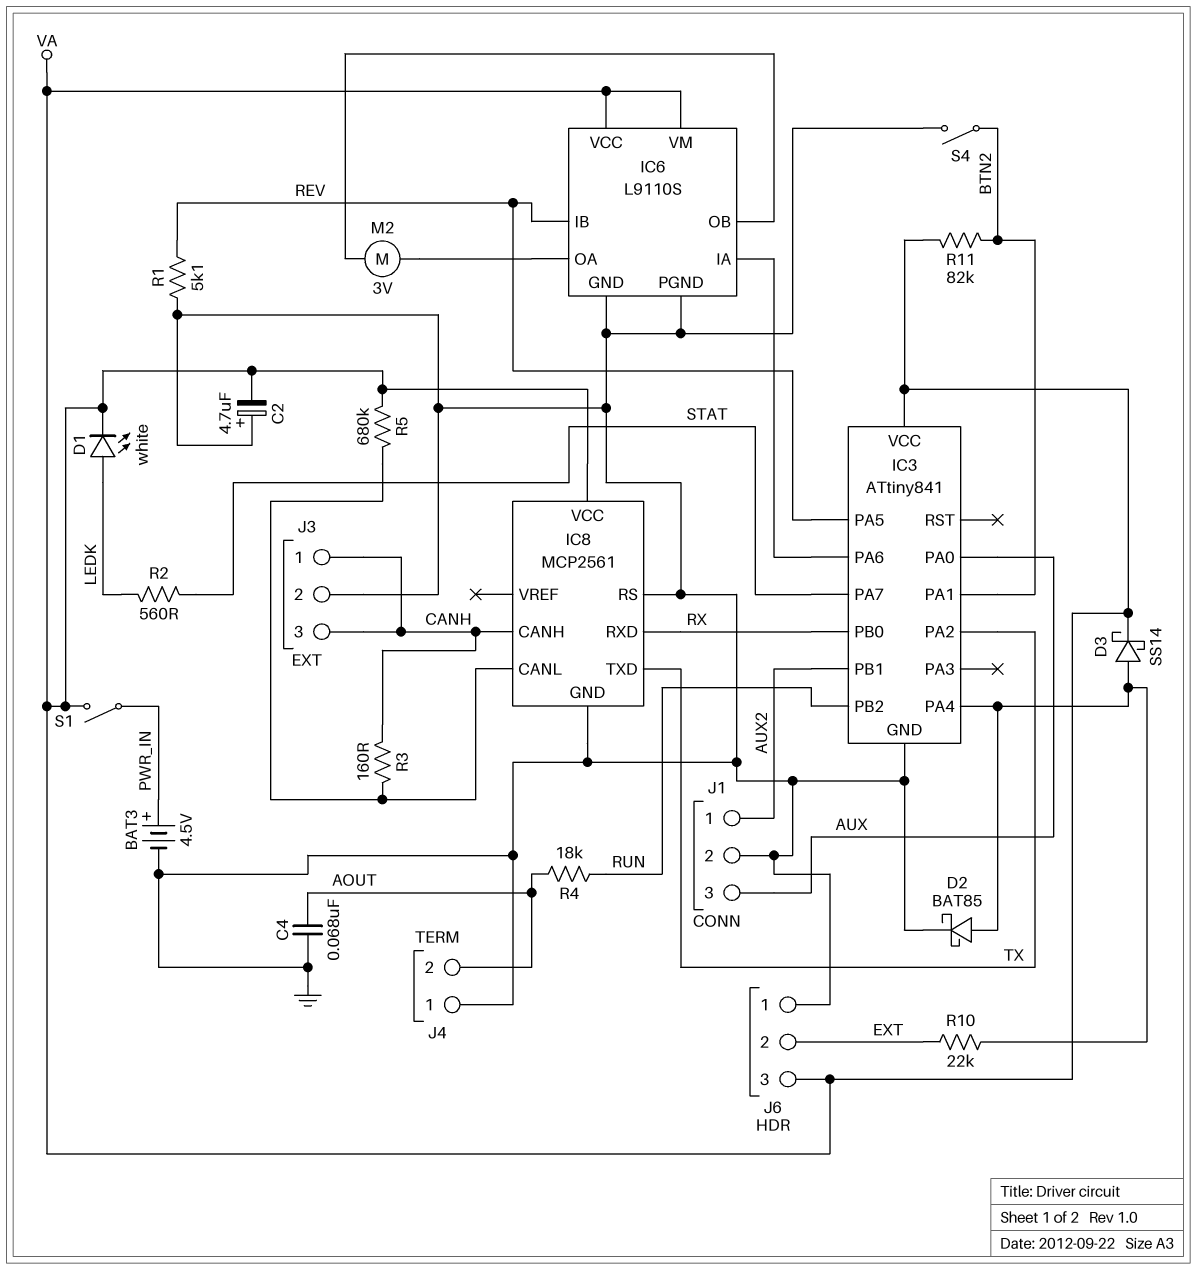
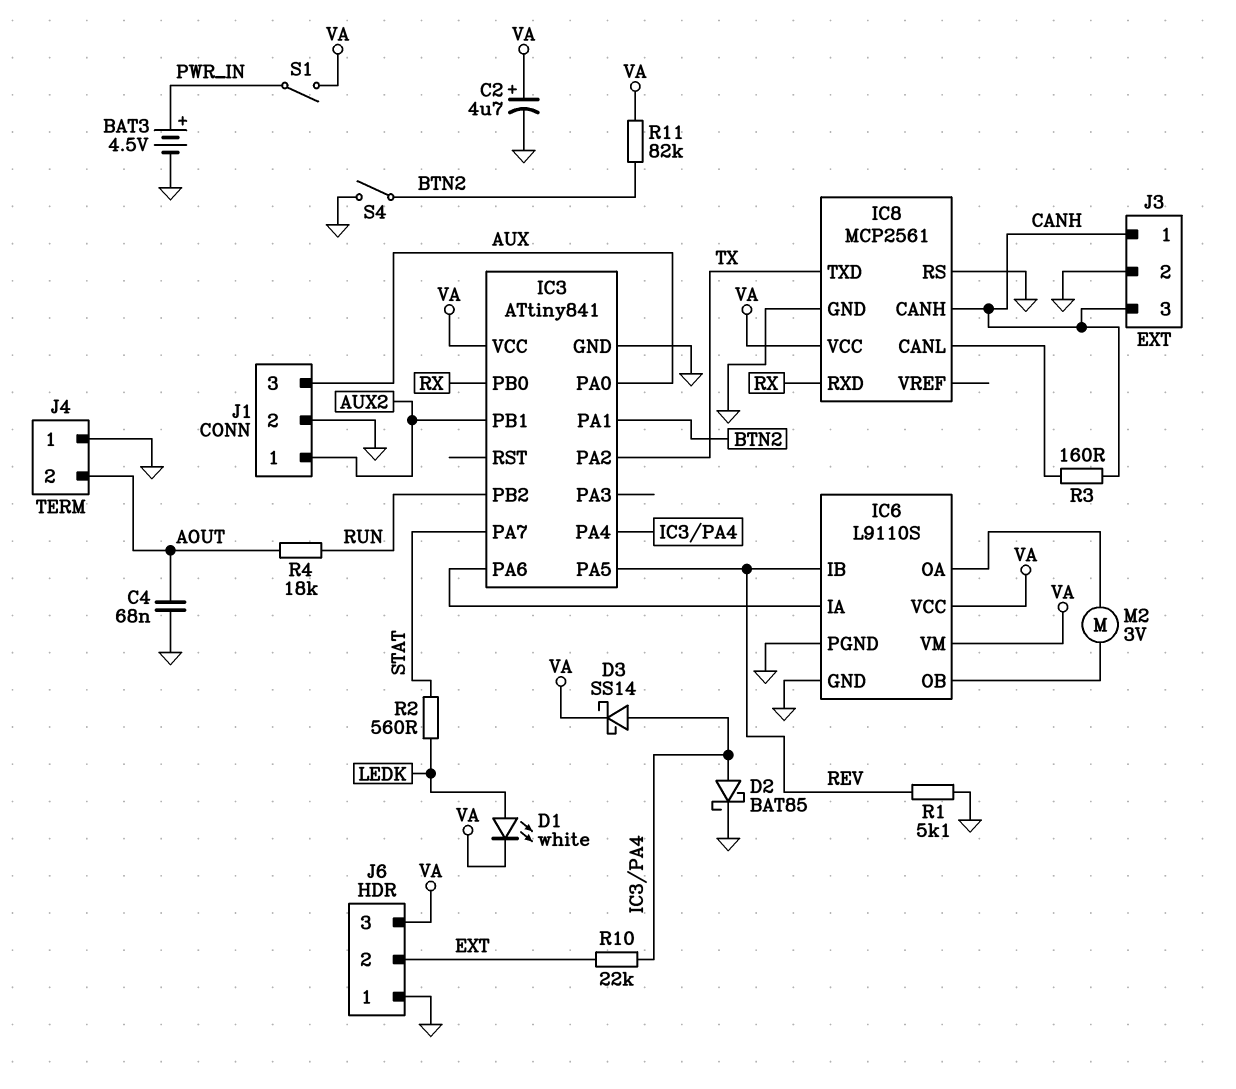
C2: 4.7uF (plus GND, minus VA) -> 4.7uF (plus VA, minus GND)
R5: 680k (IC8/CANL, VA) -> none

